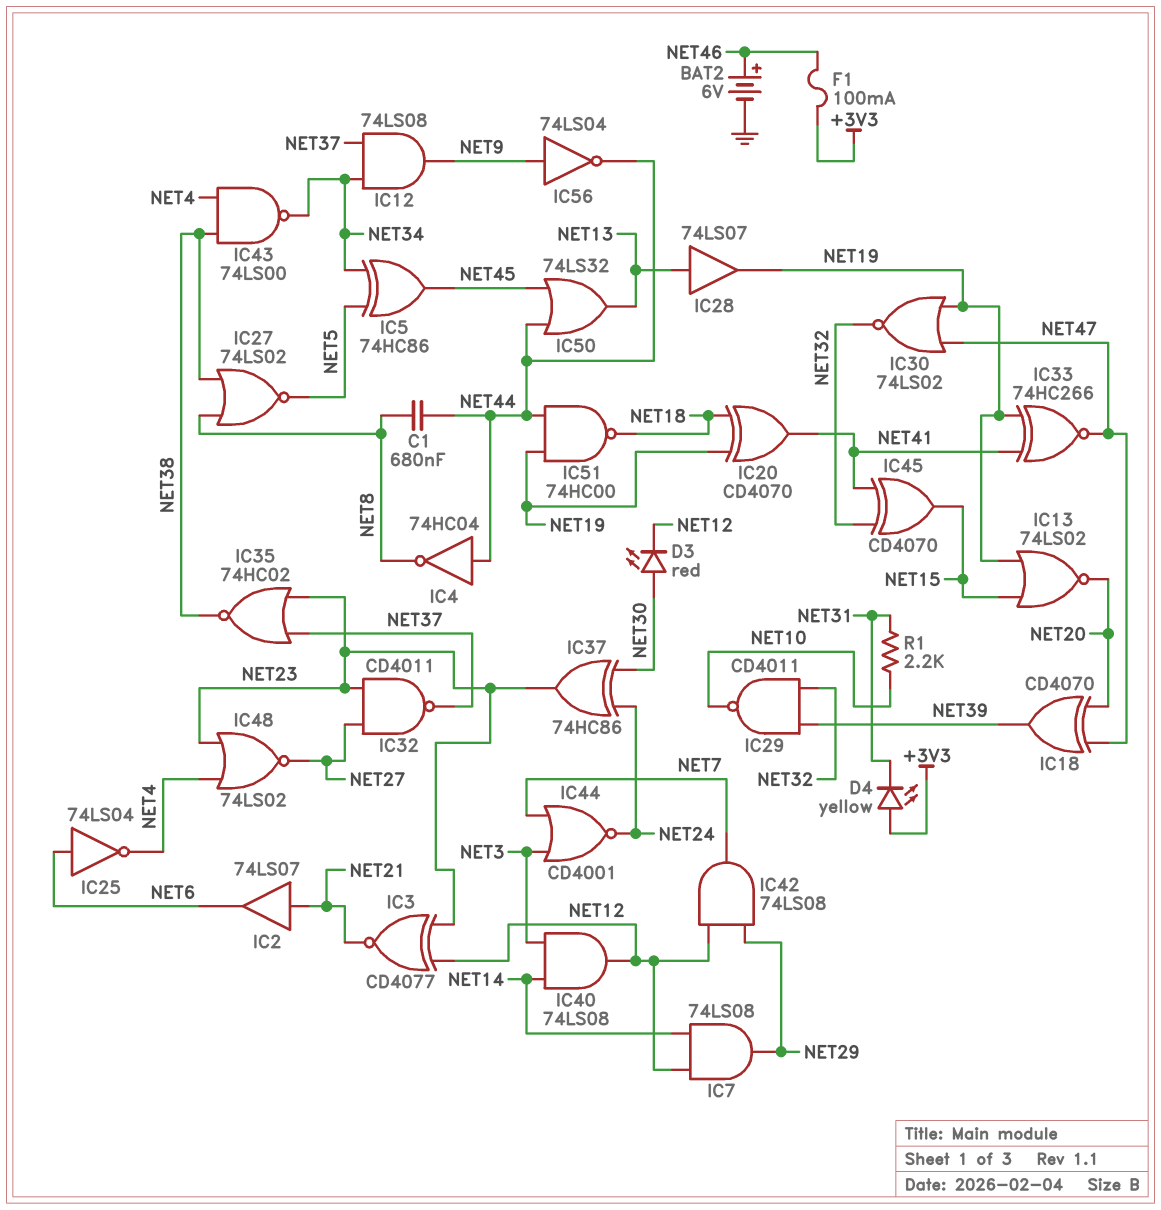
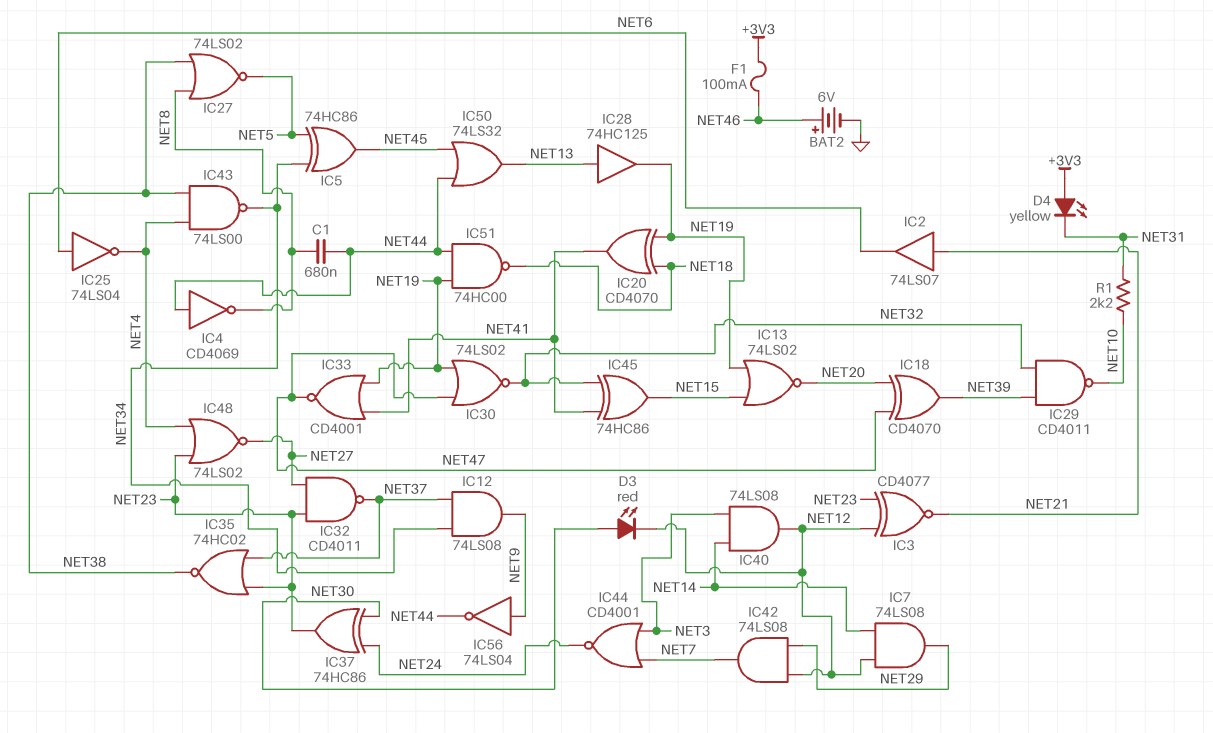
IC4: NOT 74HC04 (in NET44, out NET8) -> NOT CD4069 (in NET44, out NET8)
IC28: buffer 74LS07 (in NET13, out NET19) -> buffer 74HC125 (in NET13, out NET19)
IC33: XNOR 74HC266 (in NET19, in NET41, out NET47) -> NOR CD4001 (in NET19, in NET41, out NET47)
IC45: XOR CD4070 (in NET32, in NET41, out NET15) -> XOR 74HC86 (in NET32, in NET41, out NET15)

